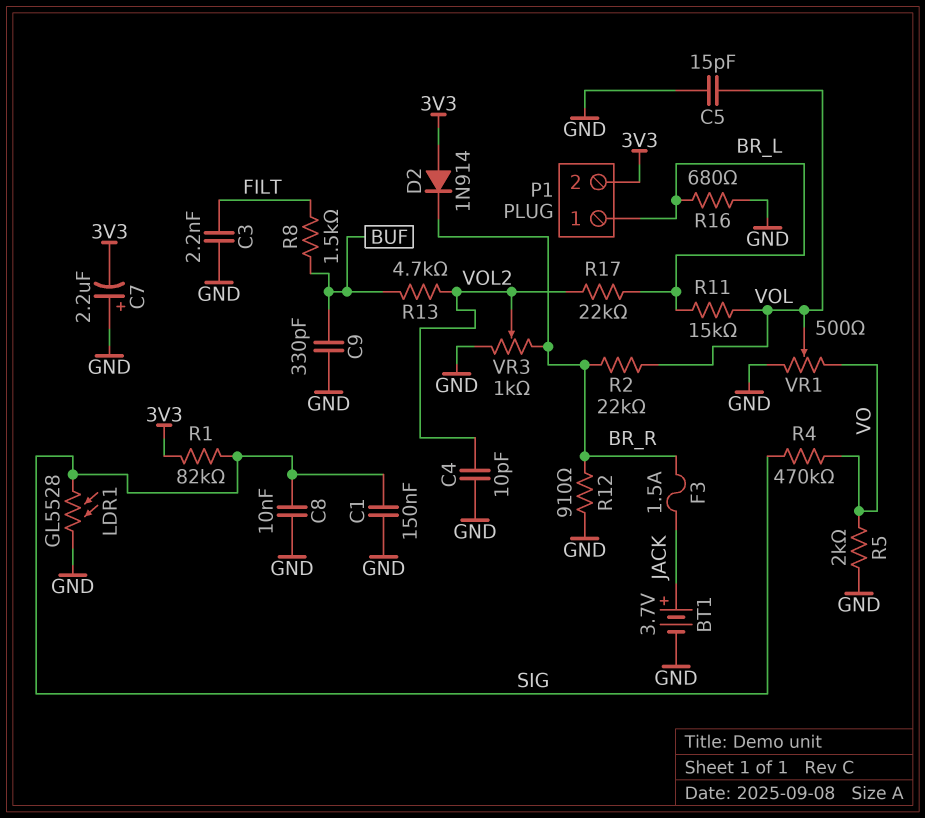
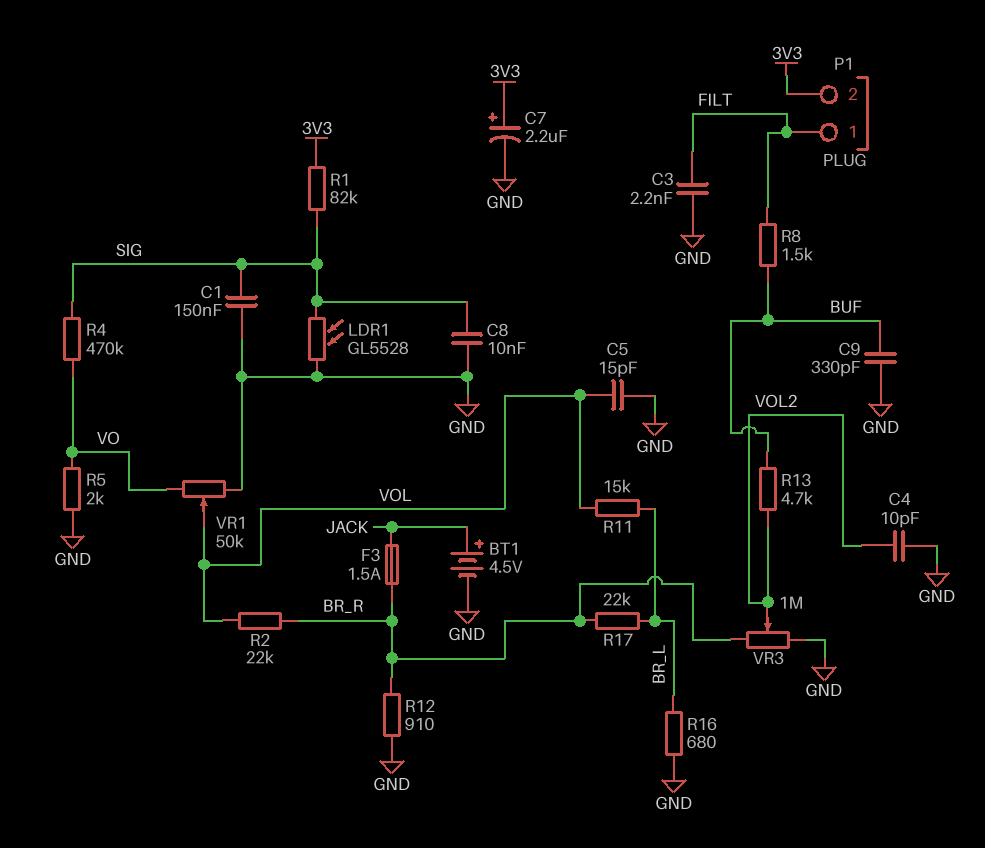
BT1: 3.7V (plus JACK, minus GND) -> 4.5V (plus JACK, minus GND)
C7: 2.2uF (plus GND, minus 3V3) -> 2.2uF (plus 3V3, minus GND)
D2: diode 1N914 (A 3V3, K BR_R) -> none
P1 pin 1: BR_L -> FILT
R17: 22k (BR_L, VOL2) -> 22k (BR_L, BR_R)
VR1: 500 (GND, VO, wiper VOL) -> 50k (GND, VO, wiper VOL)
VR3: 1k (BR_R, GND, wiper VOL2) -> 1M (BR_R, GND, wiper VOL2)

